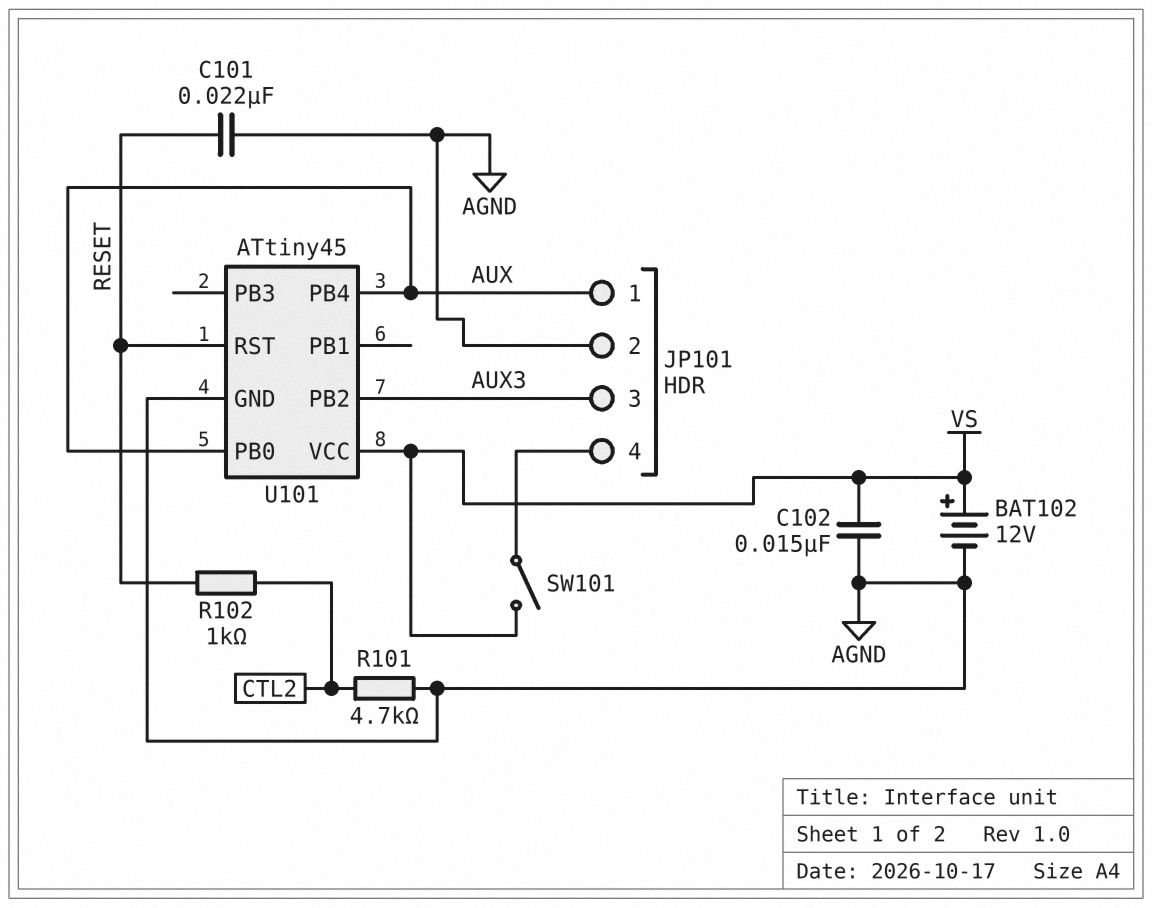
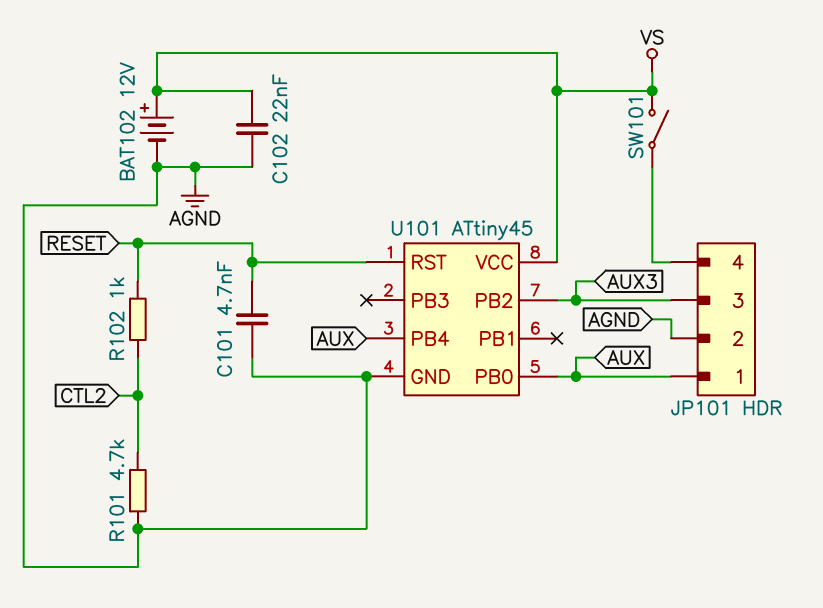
C101: 22nF (AGND, RESET) -> 4.7nF (AGND, RESET)
C102: 15nF (AGND, VS) -> 22nF (AGND, VS)

